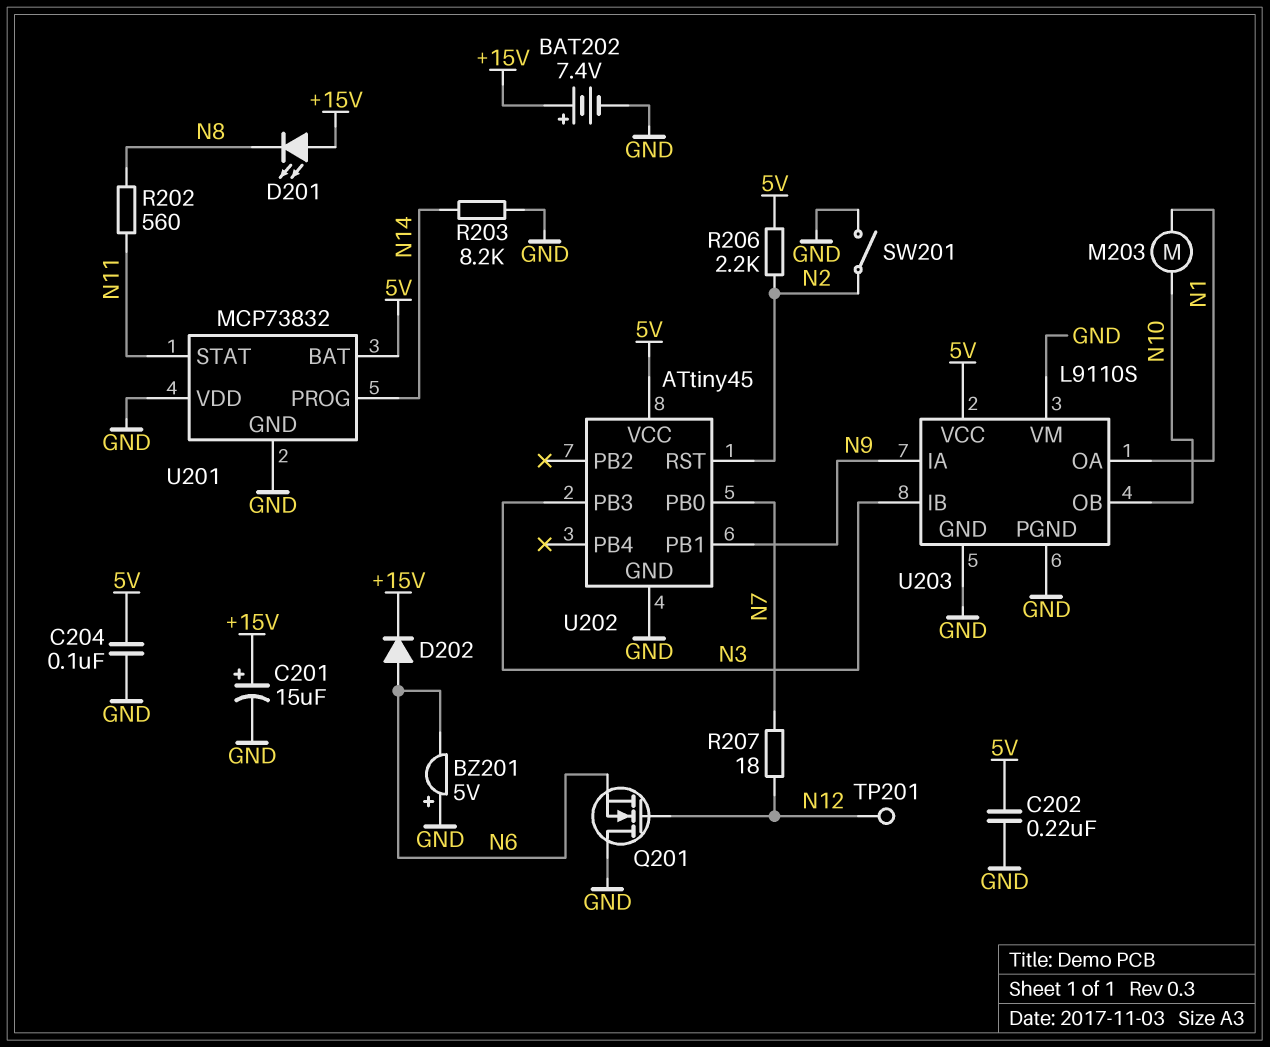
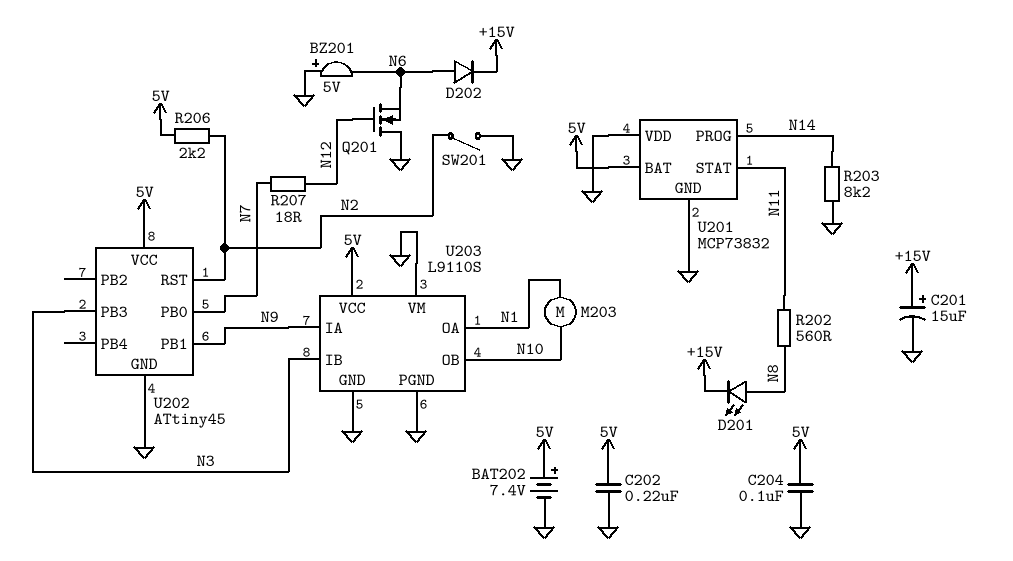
BAT202: 7.4V (plus +15V, minus GND) -> 7.4V (plus 5V, minus GND)
D201: LED (A +15V, K N8) -> LED (A N8, K +15V)
TP201: test point (N12) -> none

